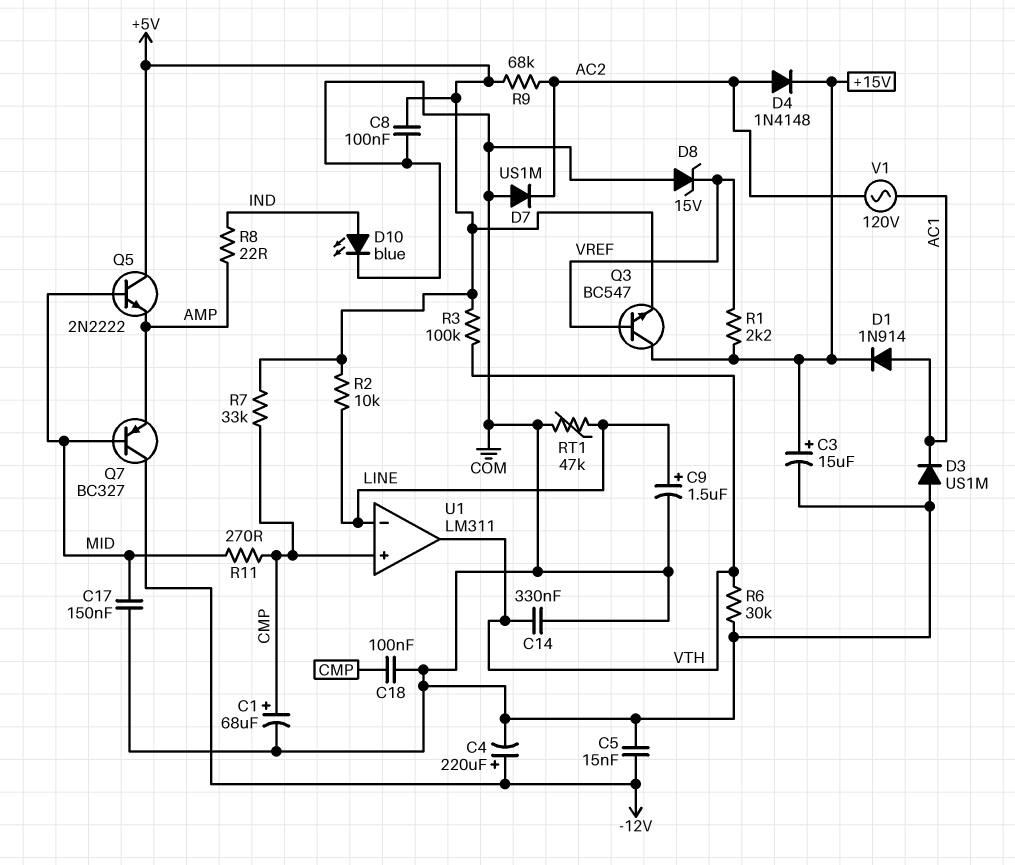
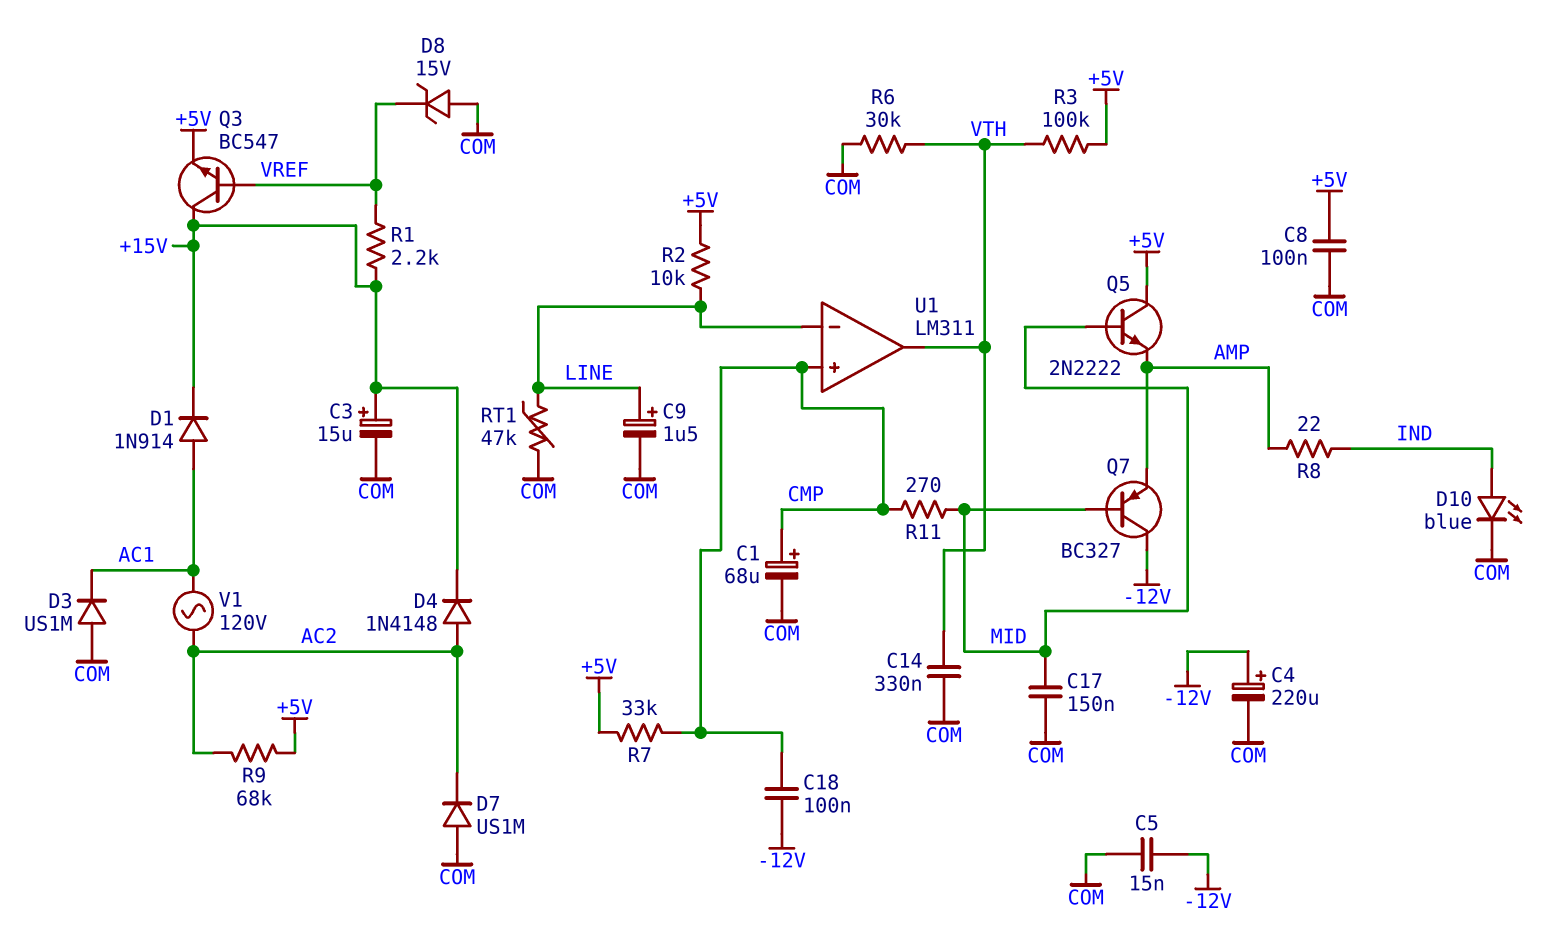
C18: 100nF (CMP, COM) -> 100nF (-12V, CMP)

